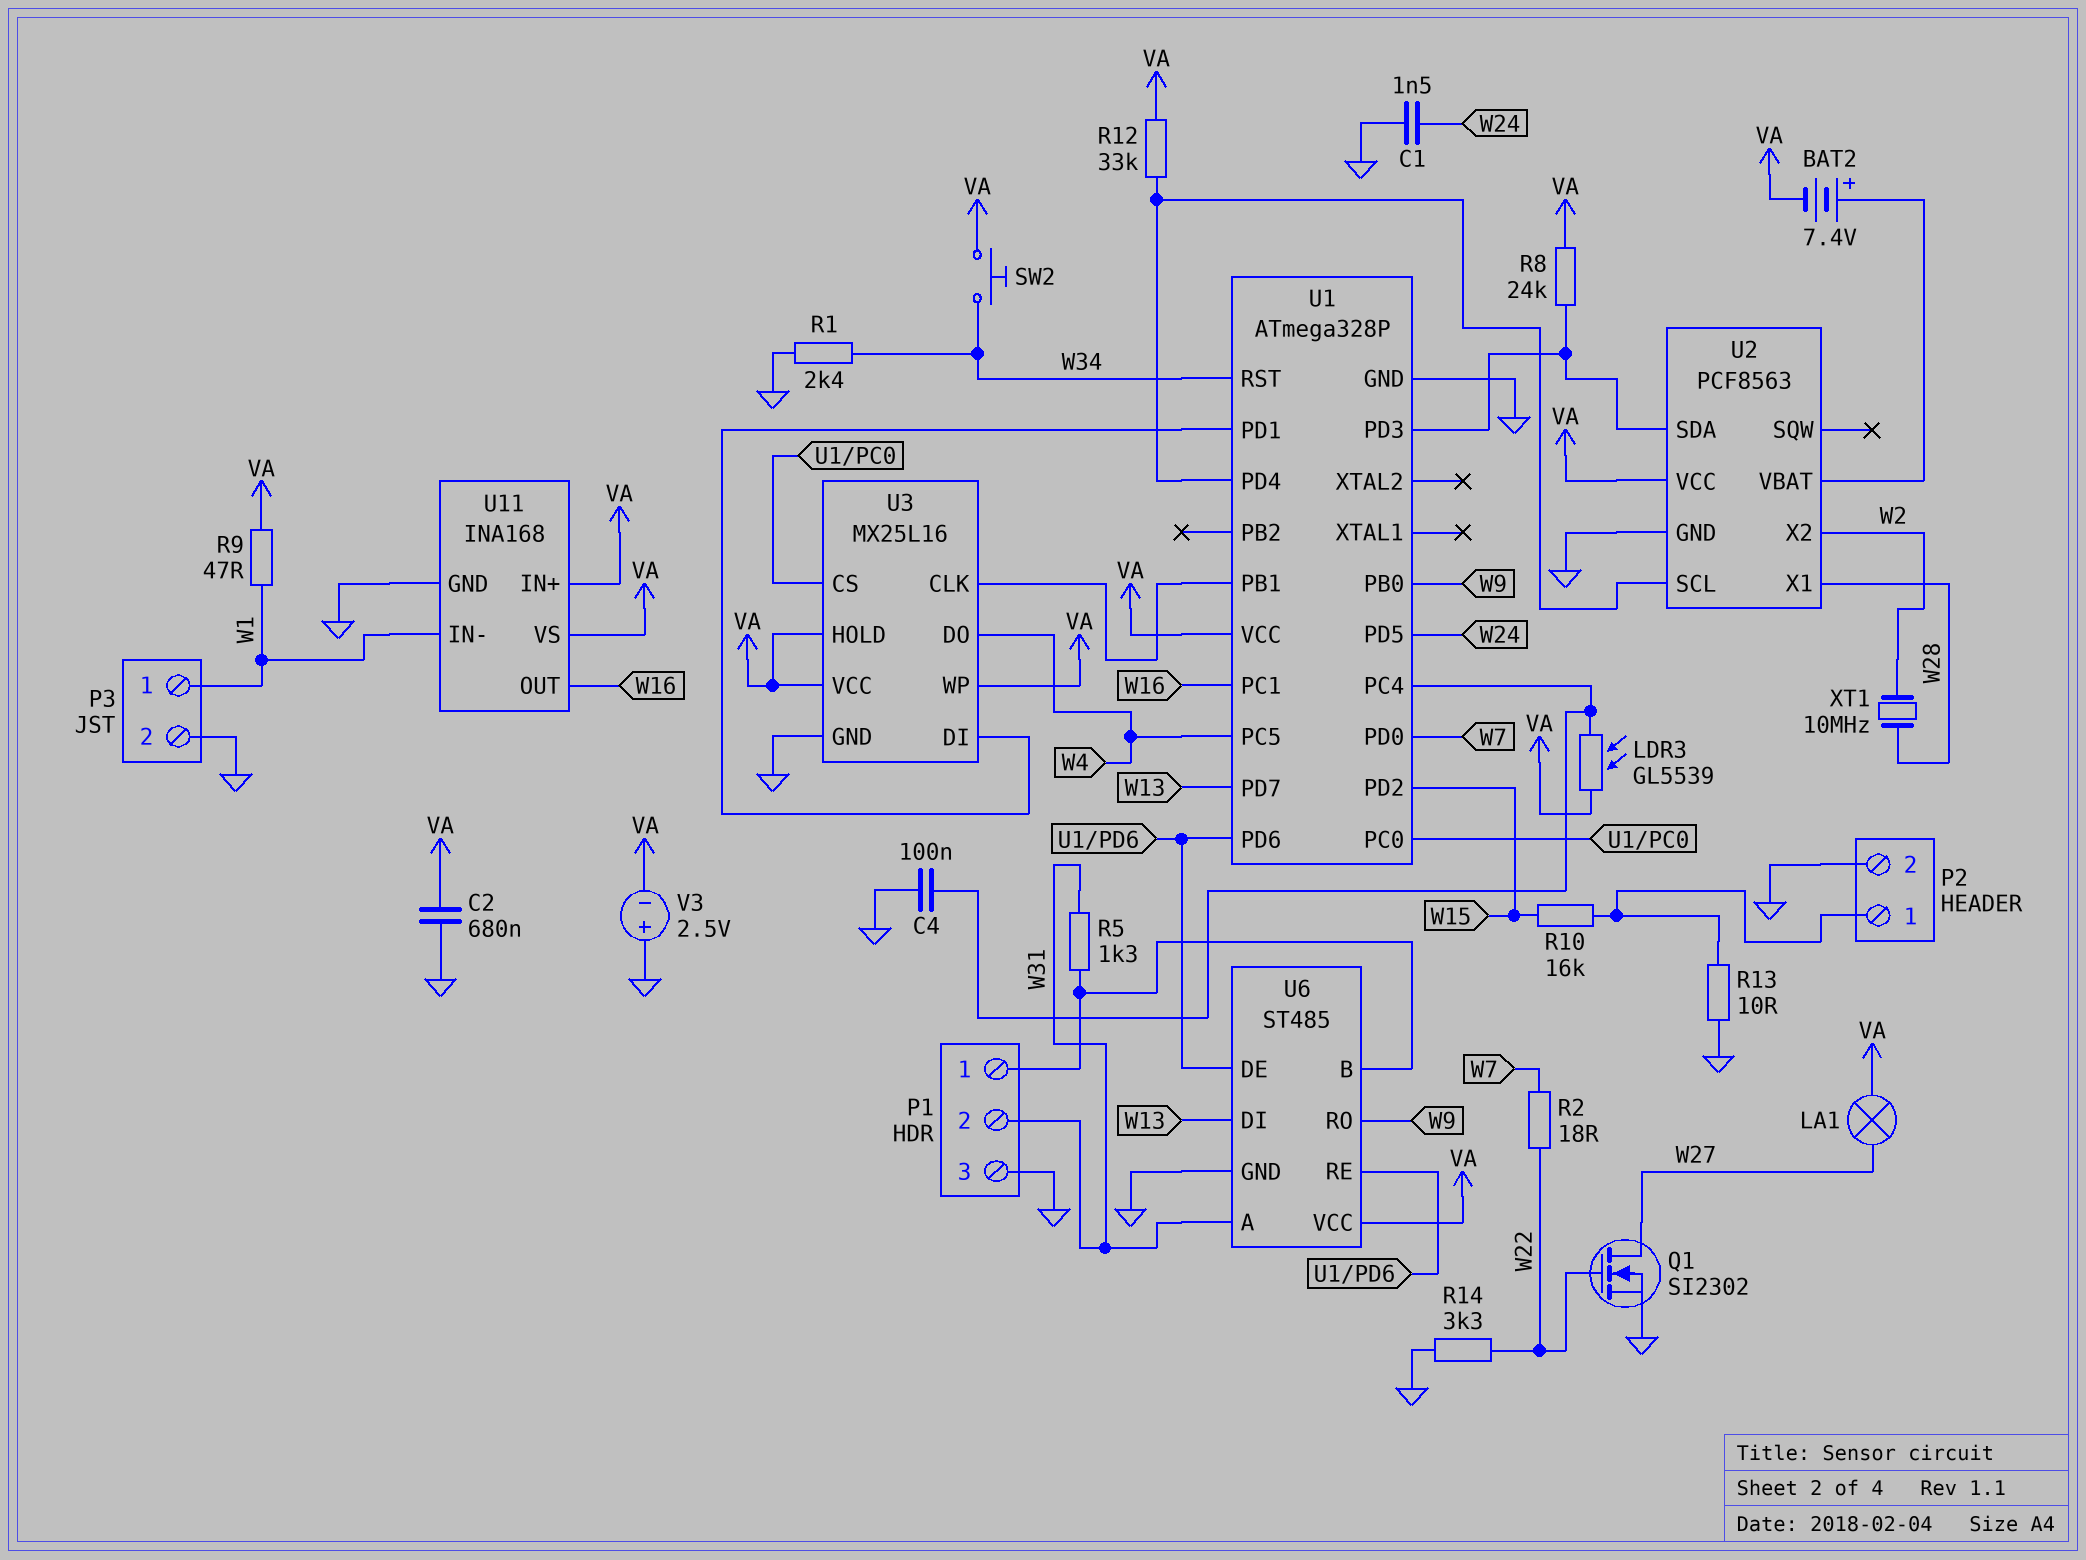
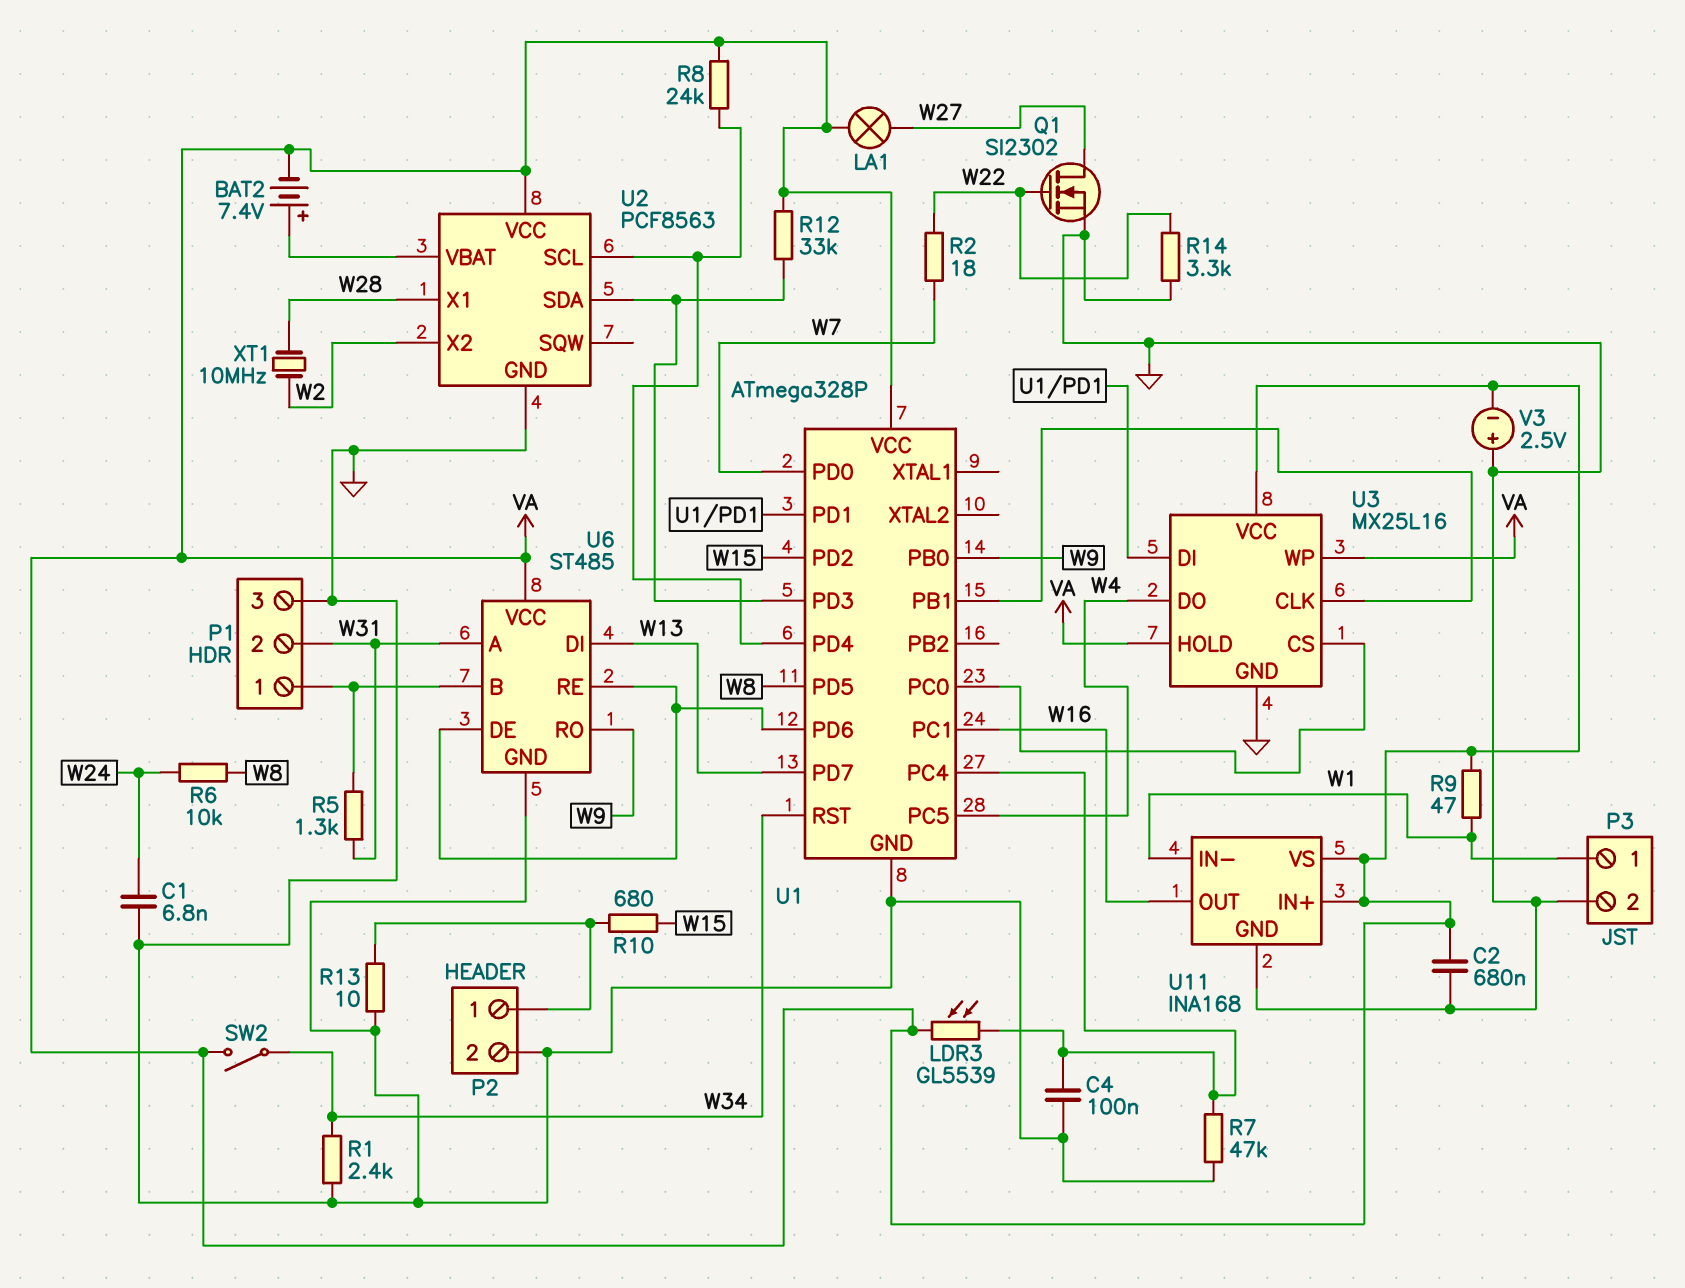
C1: 1.5nF (GND, W24) -> 6.8nF (GND, W24)
R6: none -> 10k (W8, W24)
R7: none -> 47k (GND, U1/PC4)
R8: 24k (U1/PD3, VA) -> 24k (U1/PD4, VA)
R10: 16k (P2/1, W15) -> 680 (P2/1, W15)
R12: 33k (U1/PD4, VA) -> 33k (U1/PD3, VA)
SW2: button (VA, W34) -> switch (VA, W34)
U1 pin PD5: W24 -> W8

